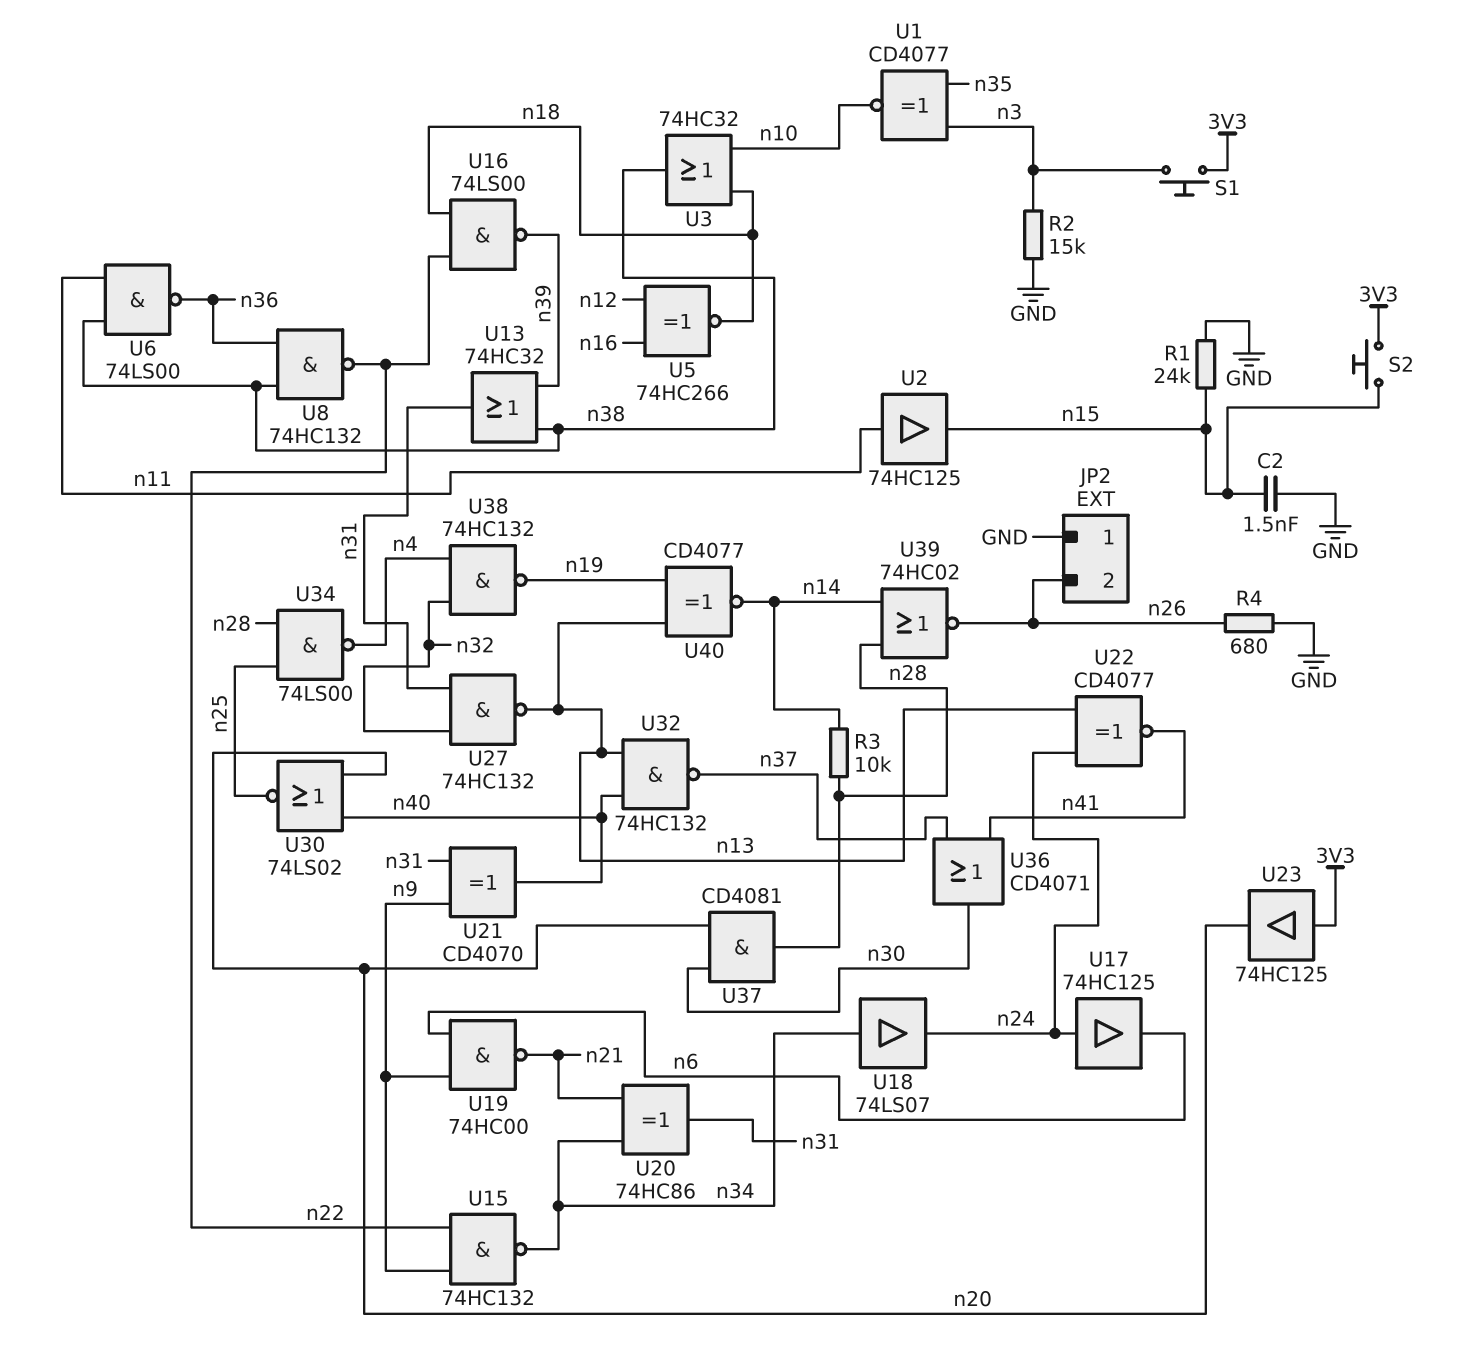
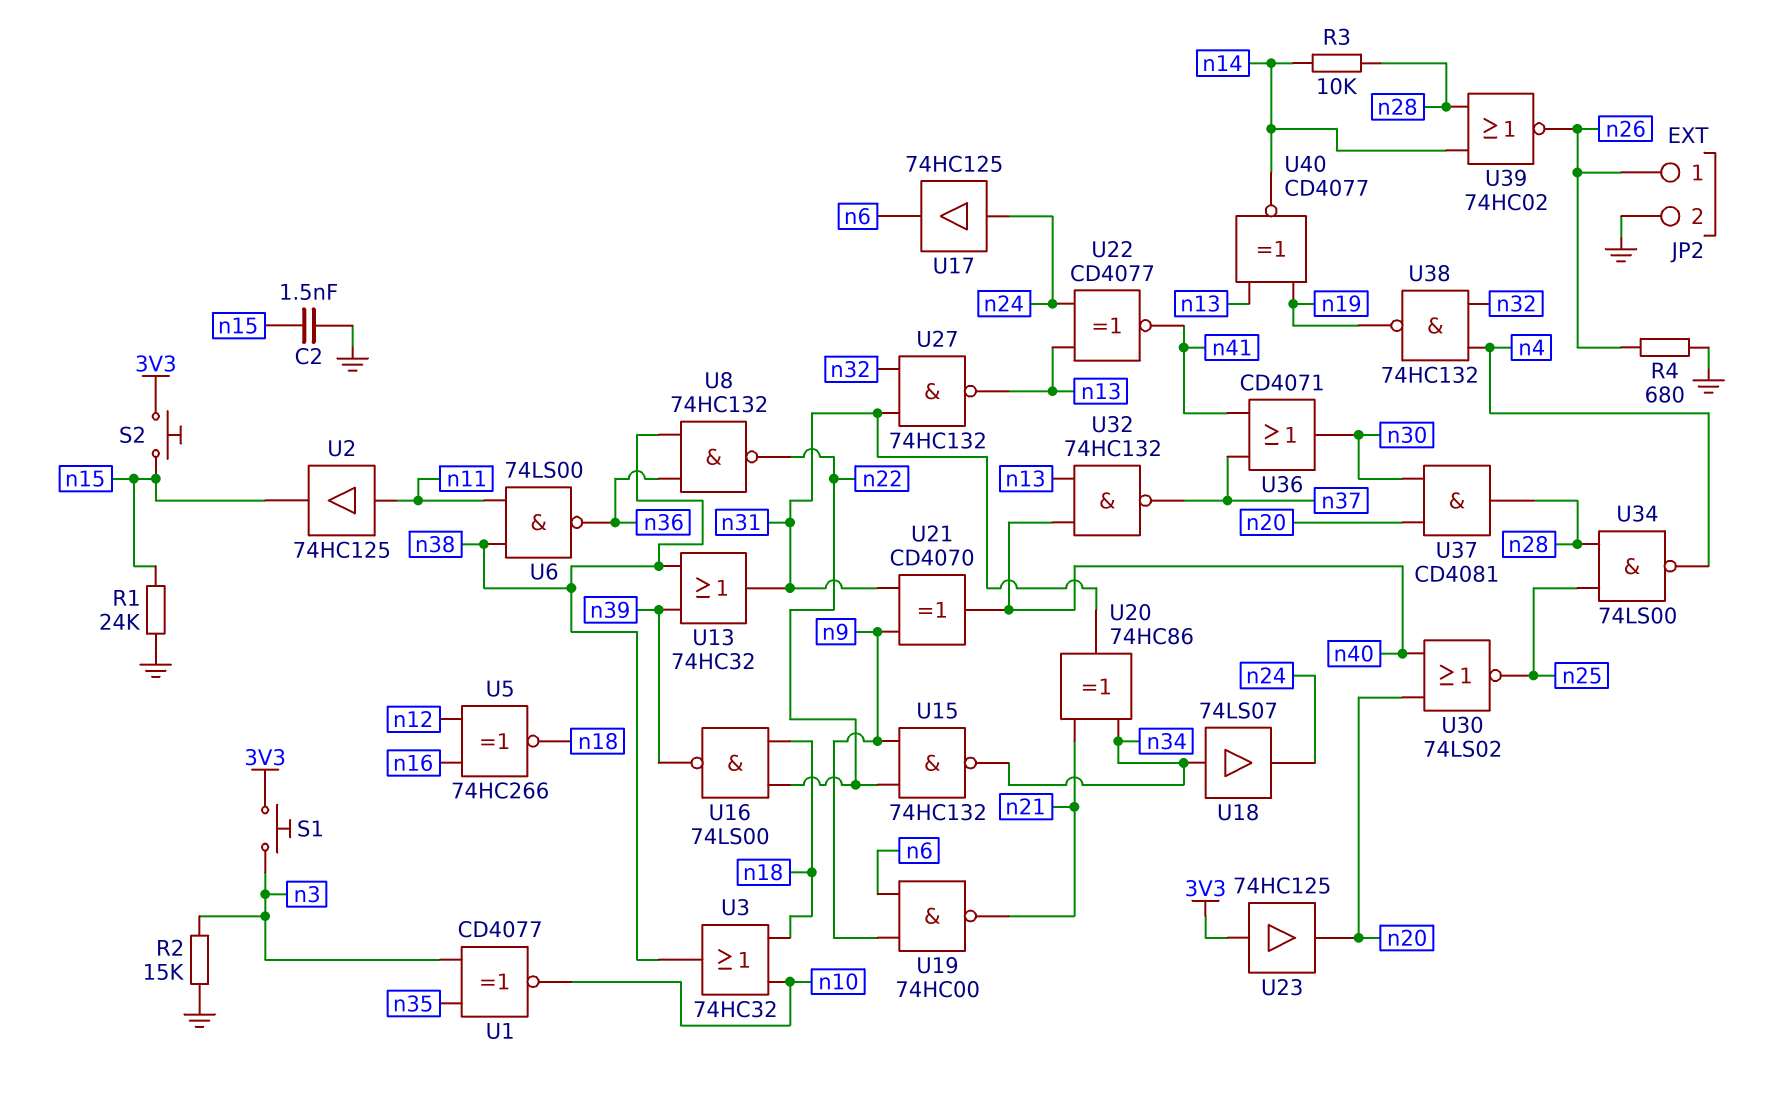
JP2 pin 1: GND -> n26
JP2 pin 2: n26 -> GND

